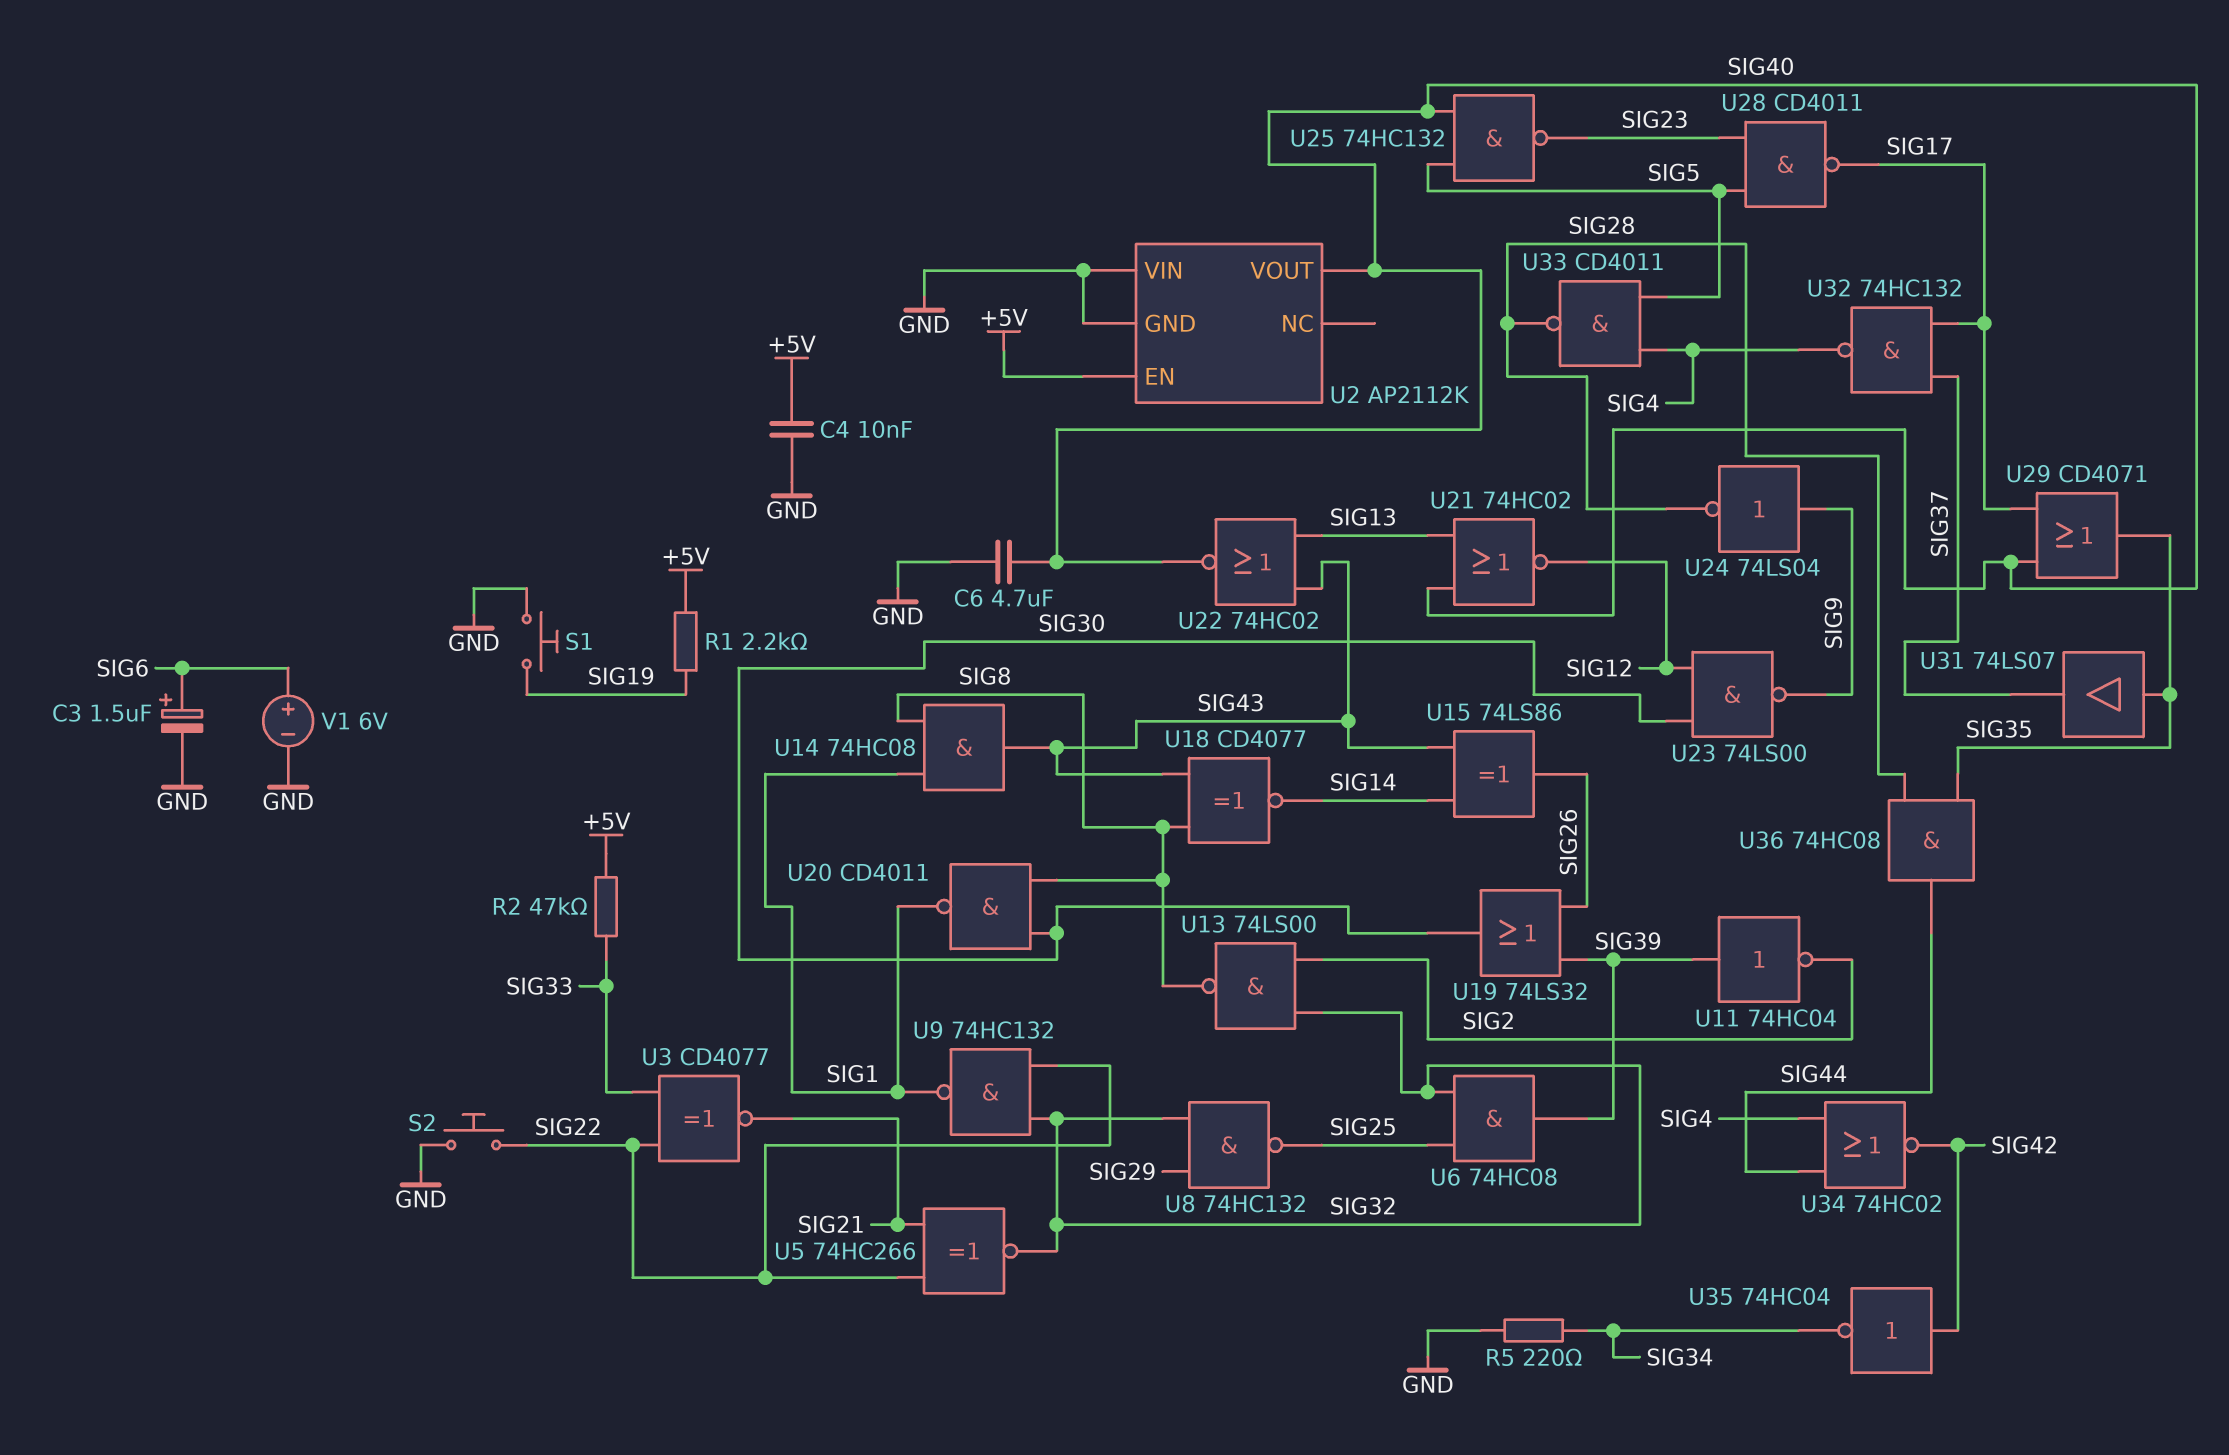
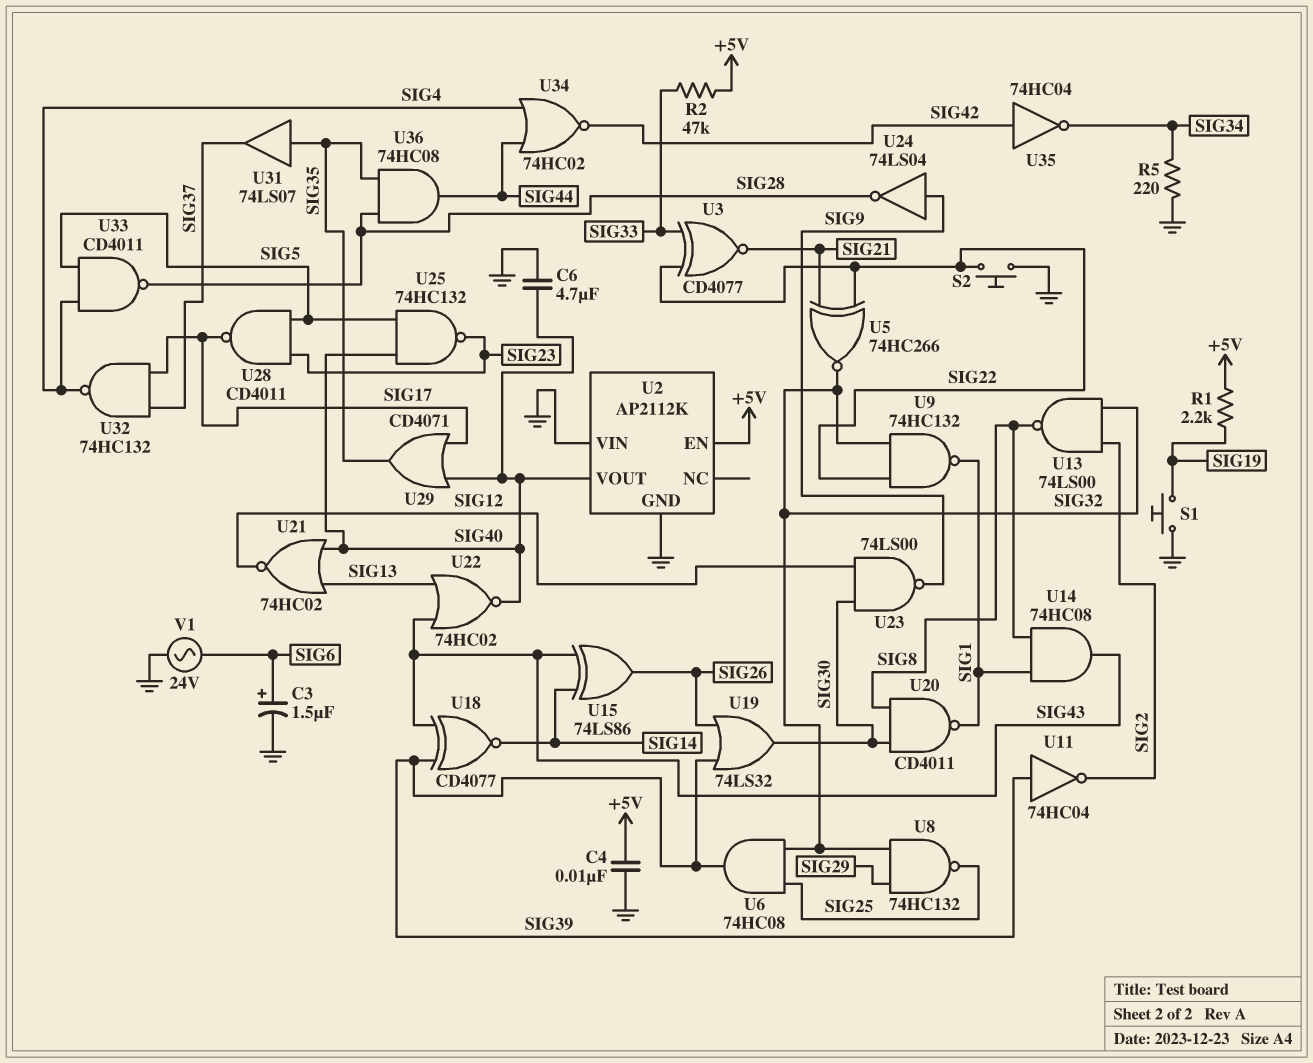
U18: XNOR CD4077 (in SIG8, in SIG43, out SIG14) -> XNOR CD4077 (in SIG39, in SIG43, out SIG14)
V1: 6V (plus SIG6, minus GND) -> AC 24V (GND, SIG6)

